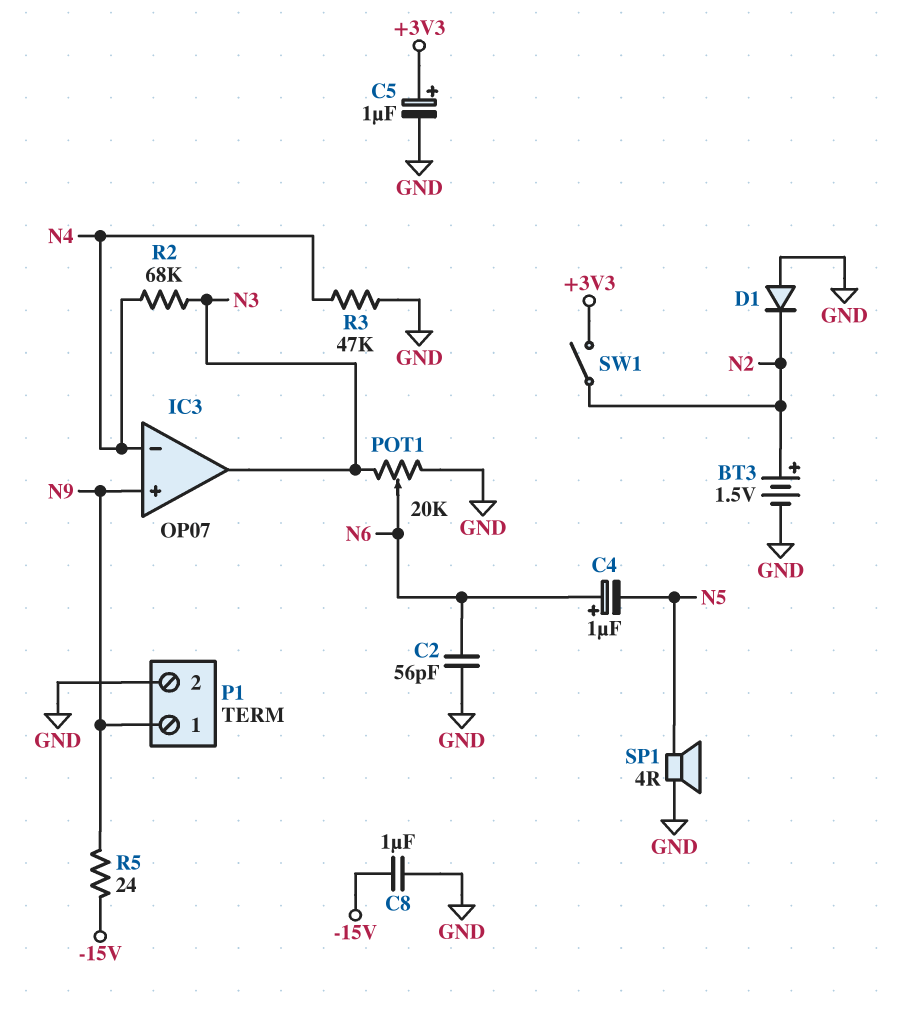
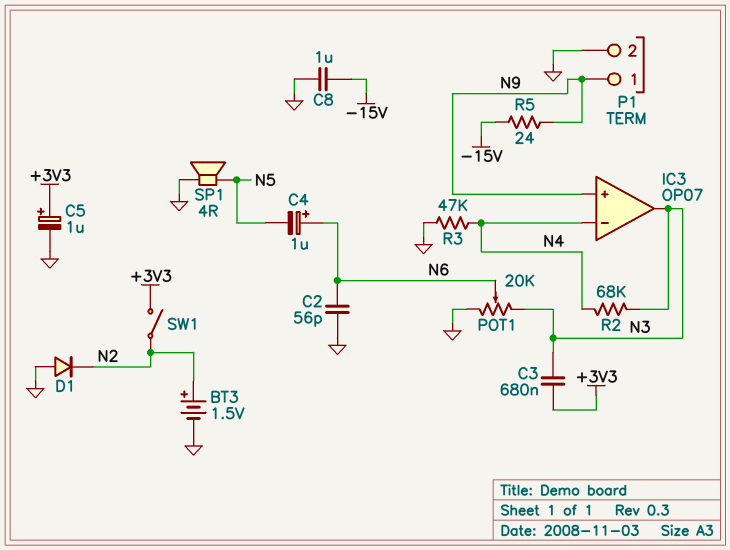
C3: none -> 680nF (+3V3, N3)

